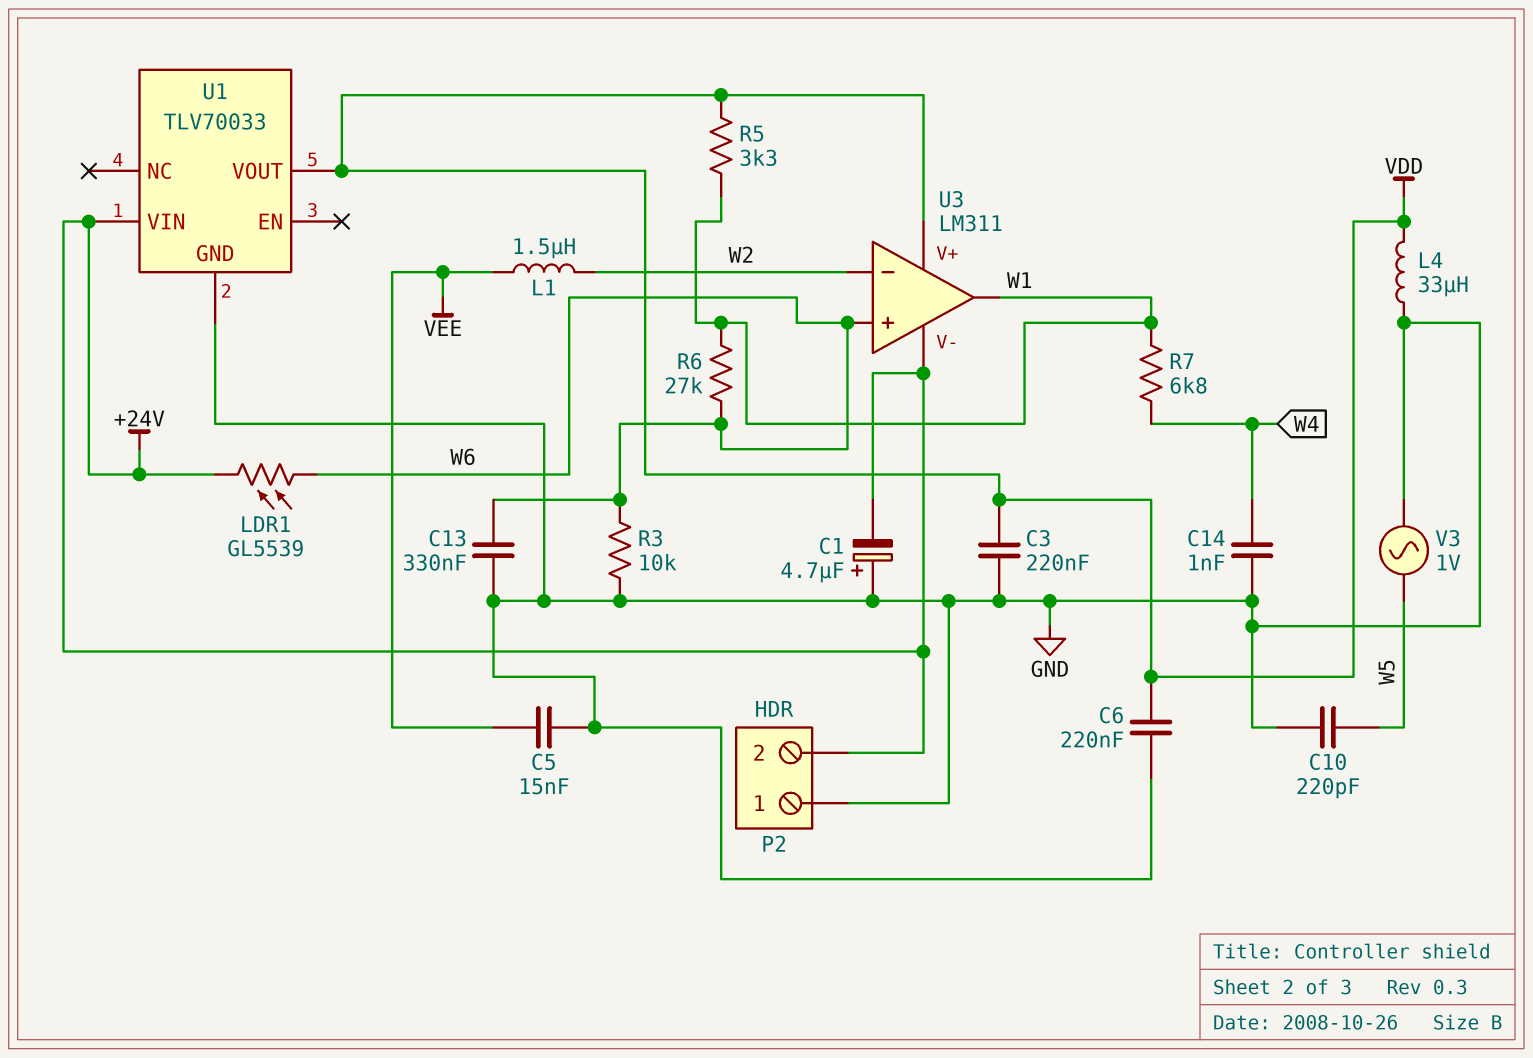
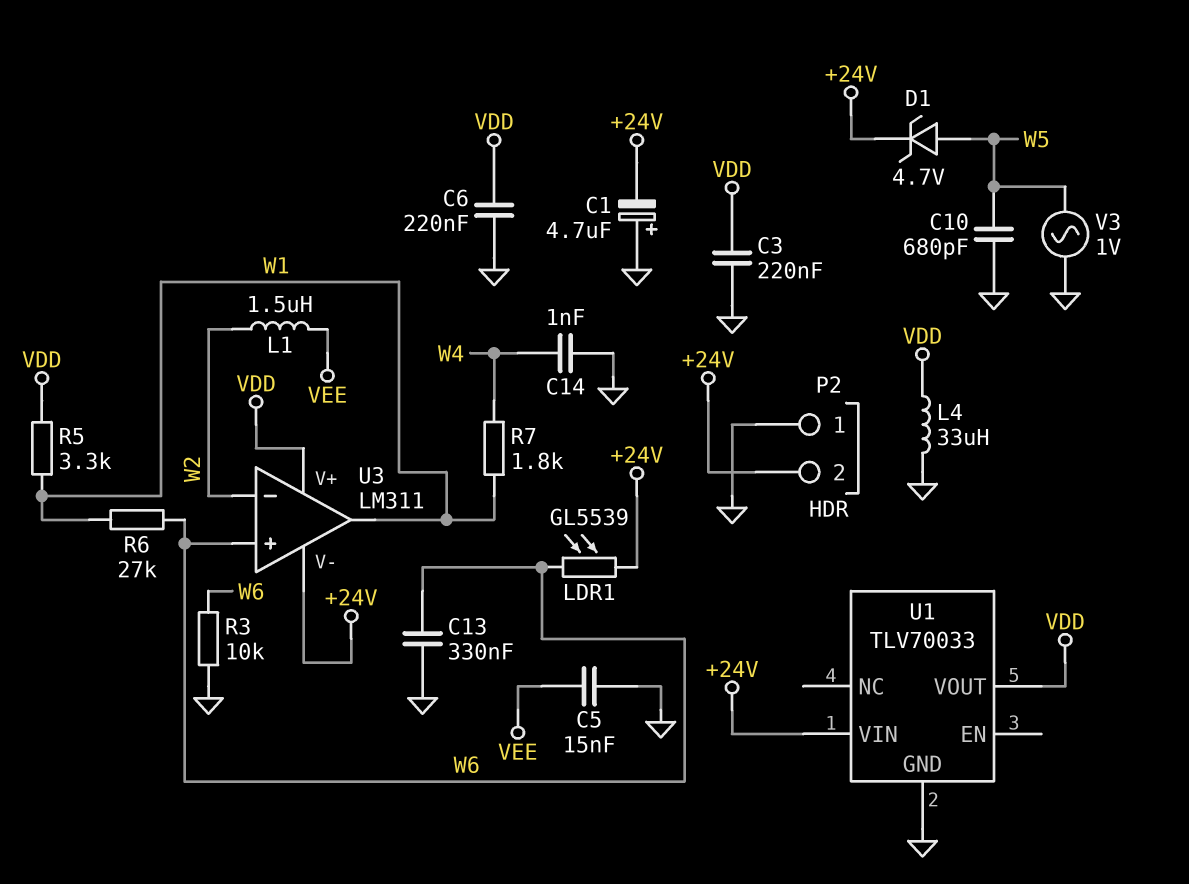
C10: 220pF (GND, W5) -> 680pF (GND, W5)
D1: none -> zener 4.7V (A W5, K +24V)
R7: 6.8k (W1, W4) -> 1.8k (W1, W4)

